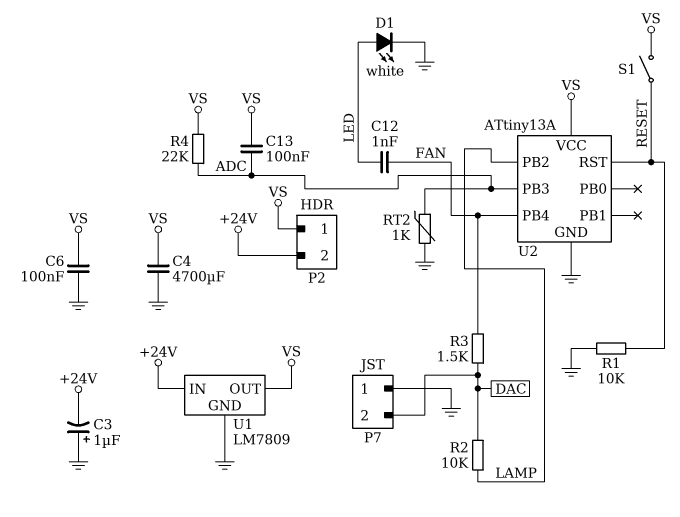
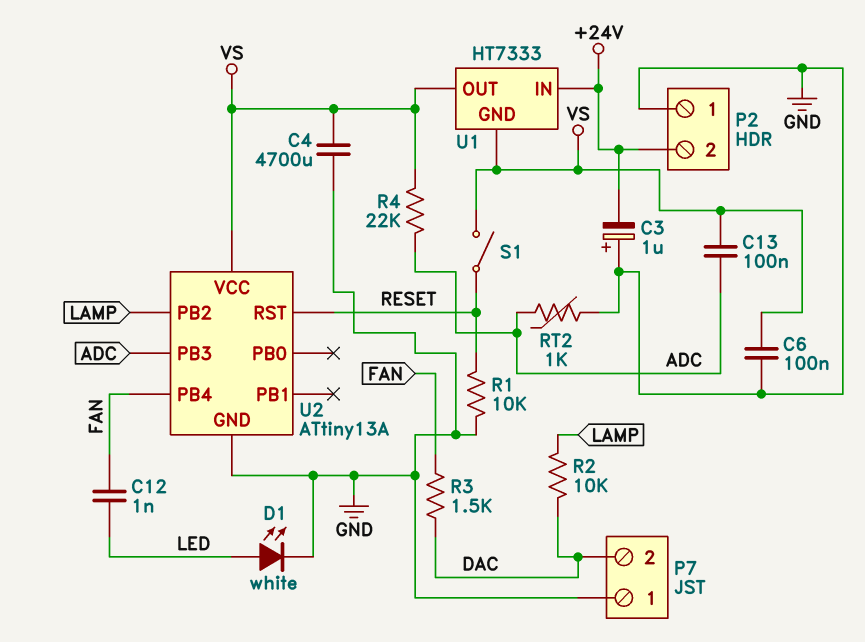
P2 pin 1: VS -> GND
U1: LM7809 -> HT7333
U1 pin GND: GND -> VS

